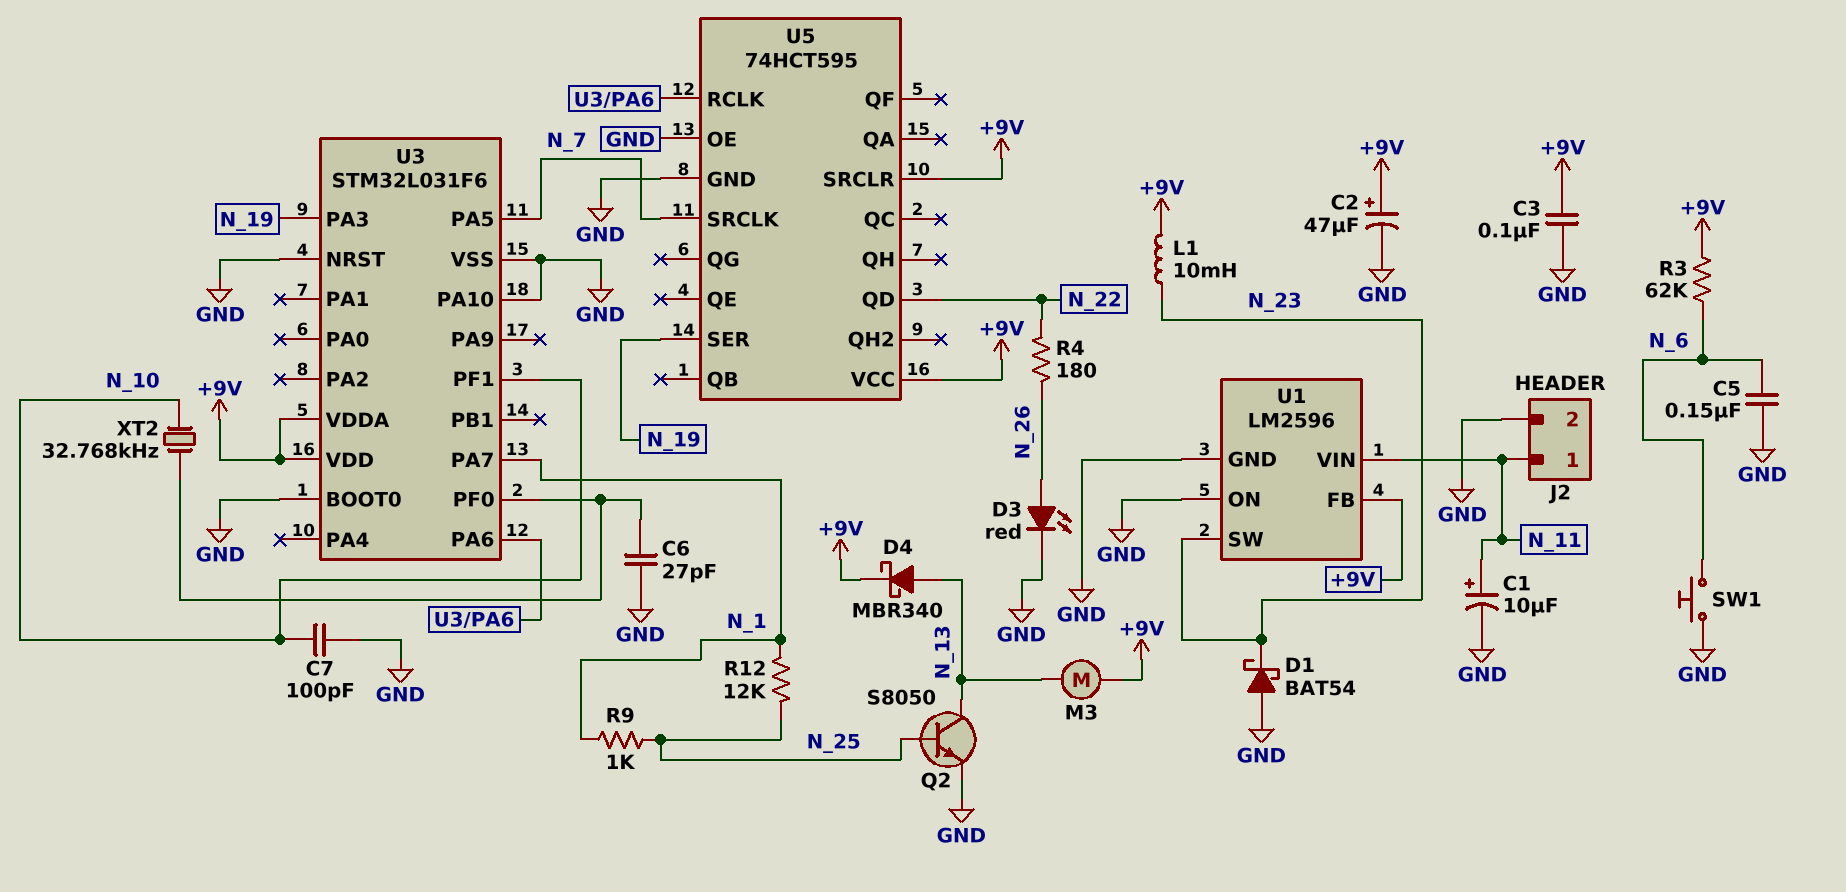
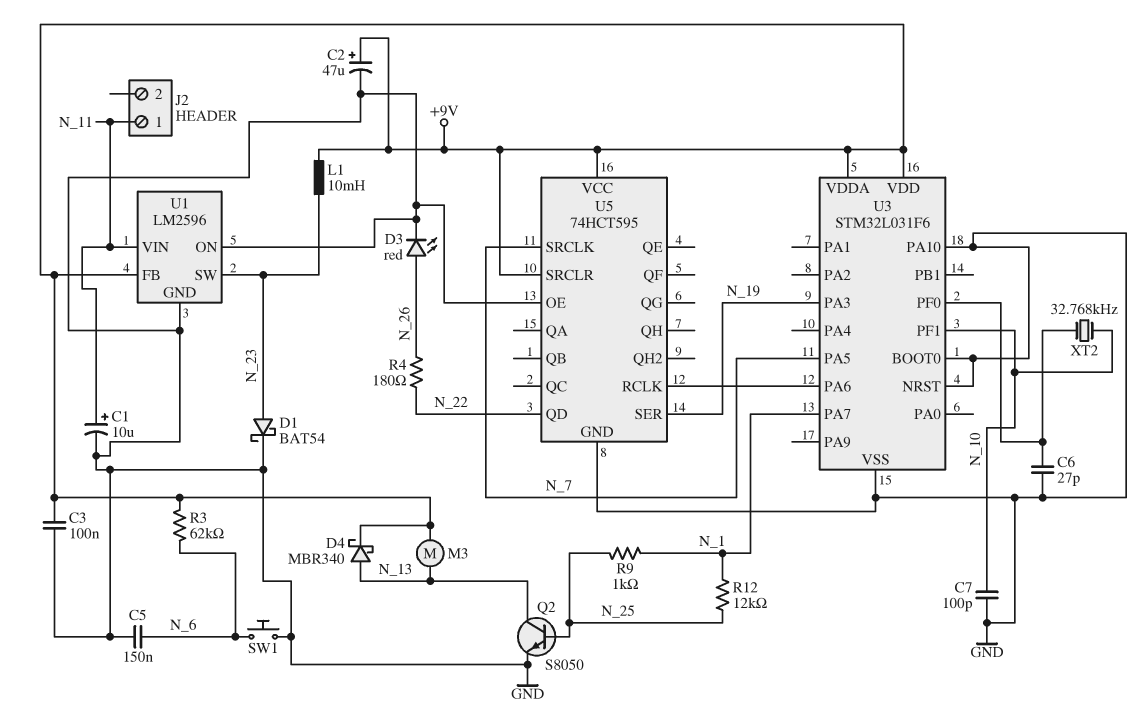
D1: schottky BAT54 (A GND, K N_23) -> schottky BAT54 (A N_23, K GND)
J2 pin 2: GND -> none

